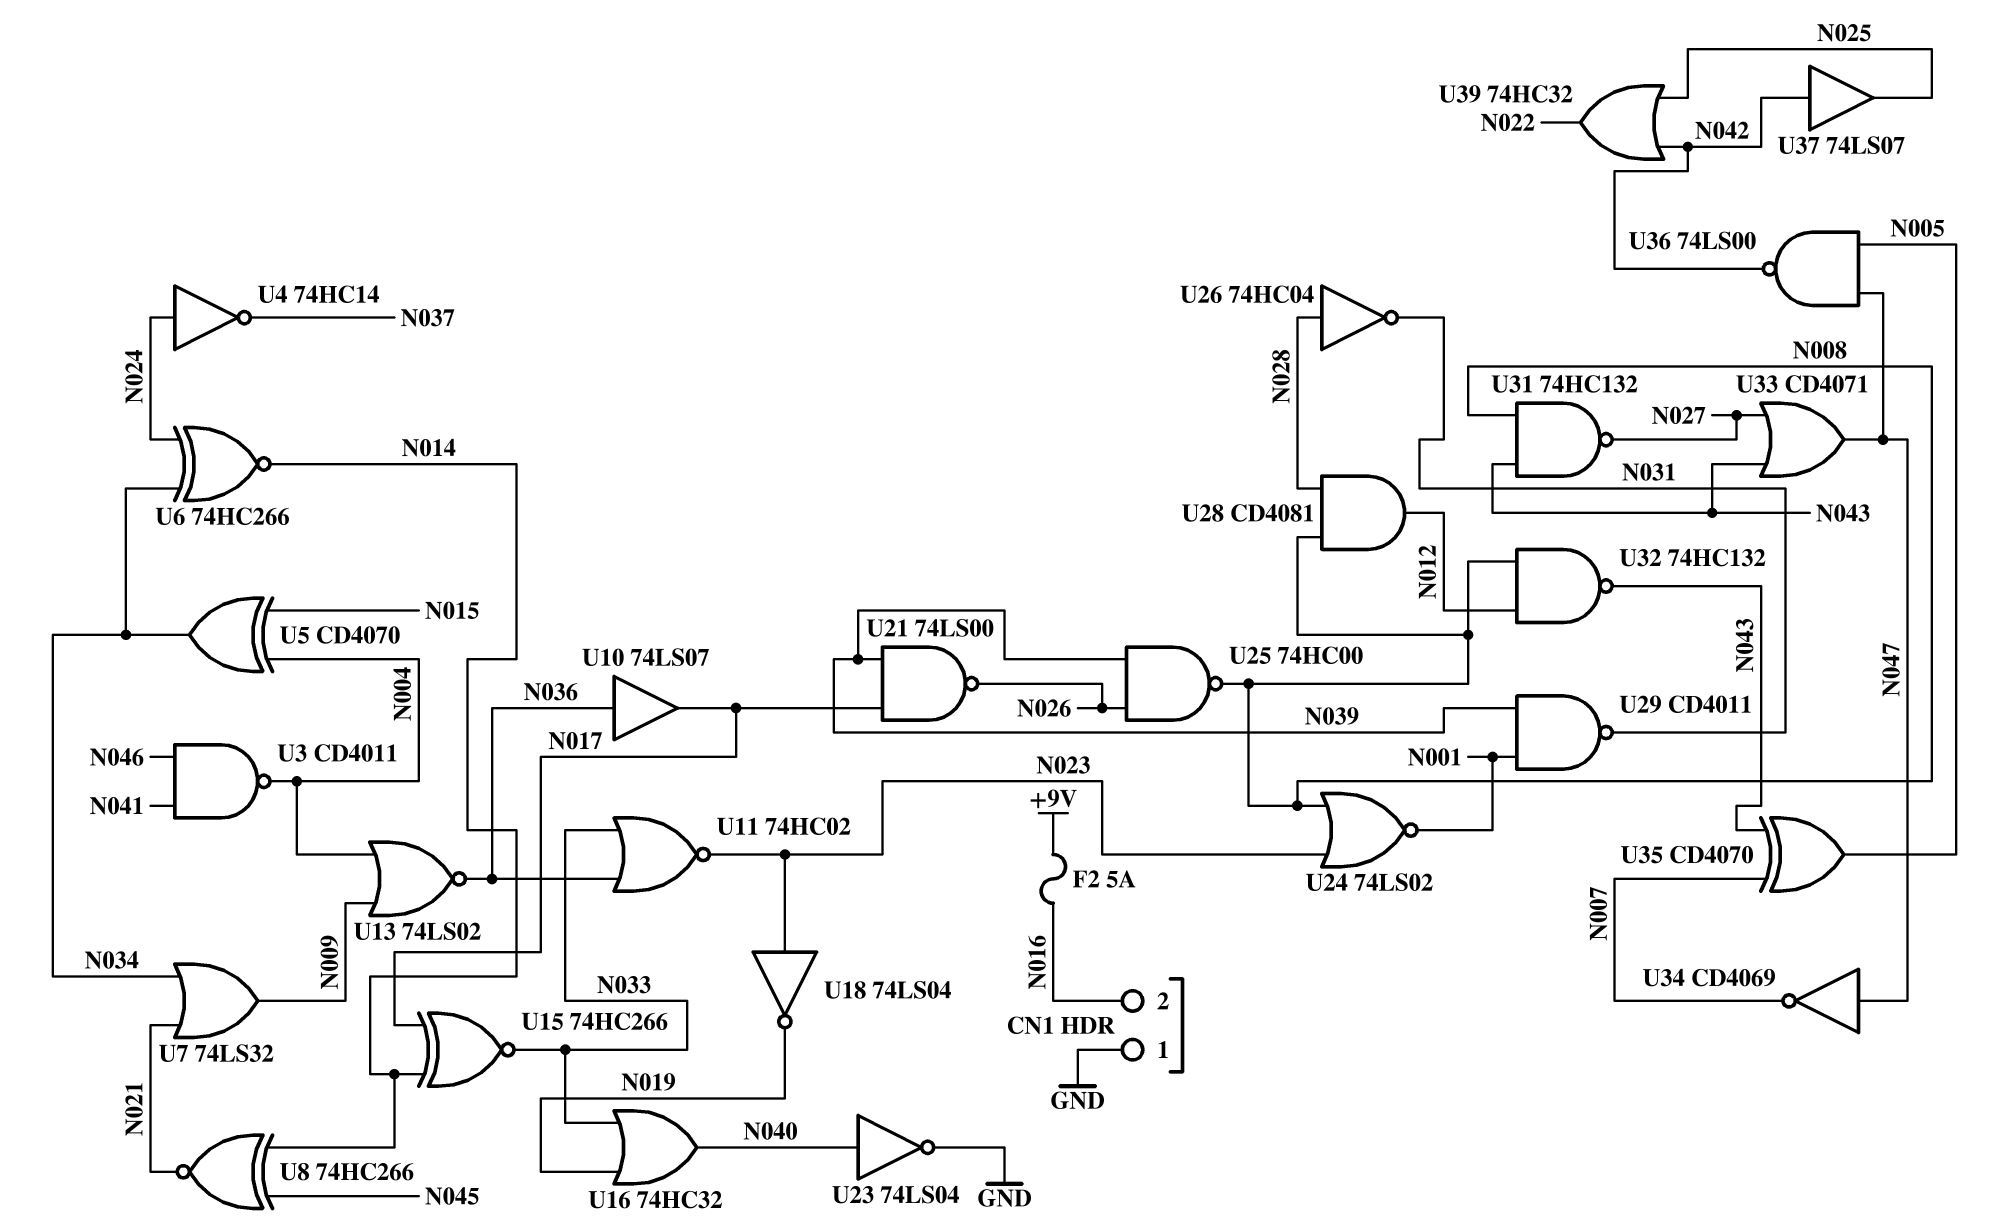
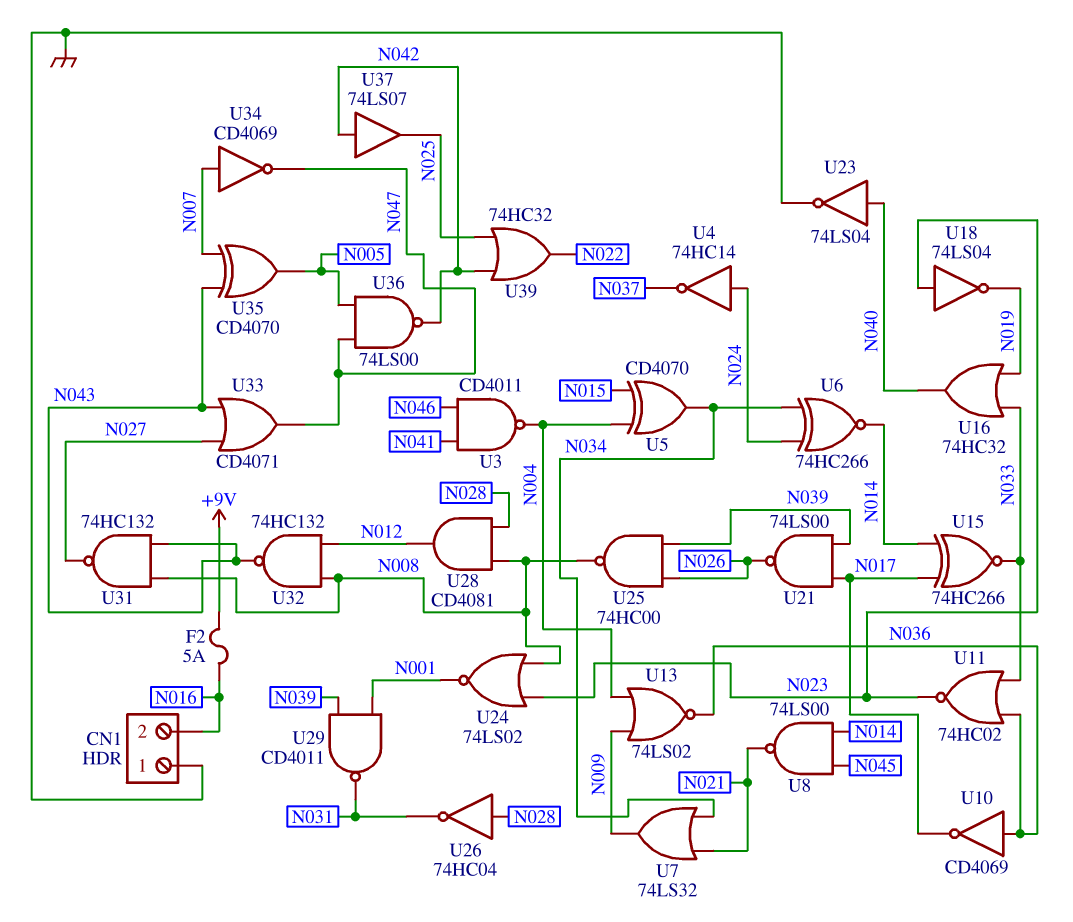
U8: XNOR 74HC266 (in N014, in N045, out N021) -> NAND 74LS00 (in N014, in N045, out N021)
U10: buffer 74LS07 (in N036, out N017) -> NOT CD4069 (in N036, out N017)
U34: NOT CD4069 (in N047, out N007) -> NOT CD4069 (in N007, out N047)

